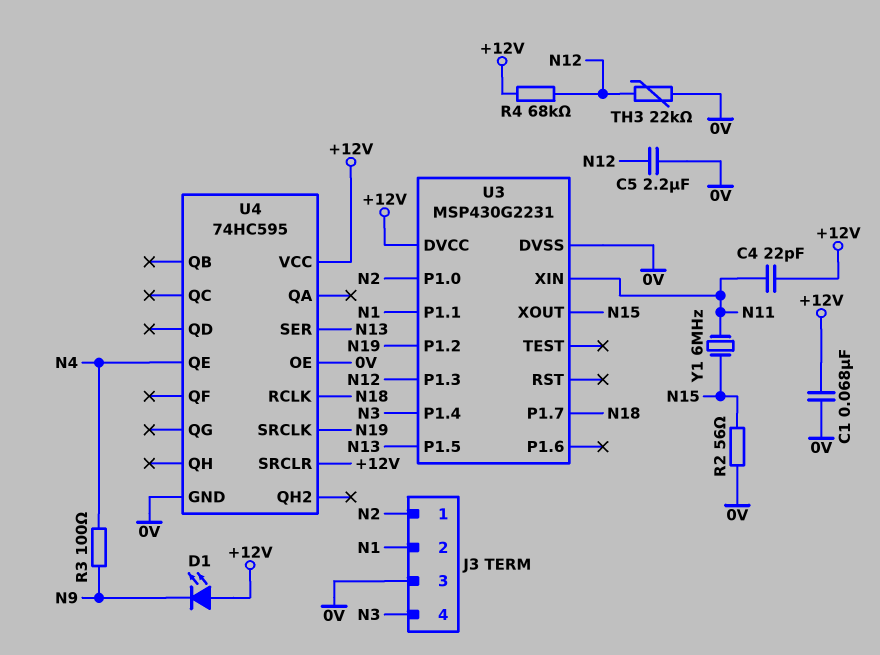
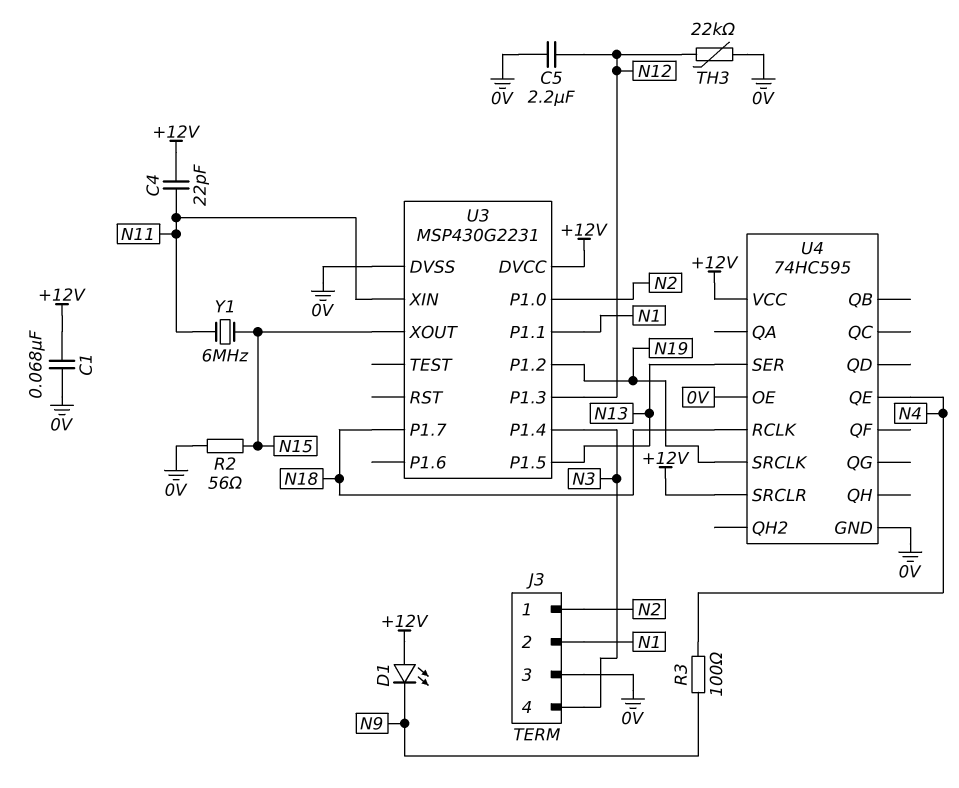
R4: 68k (+12V, N12) -> none

